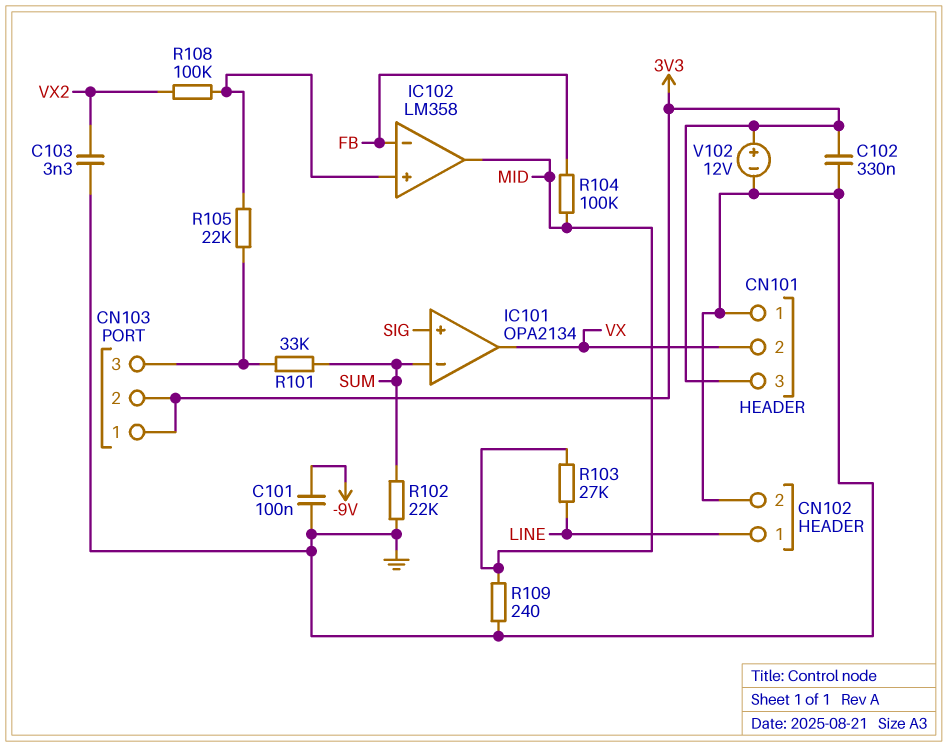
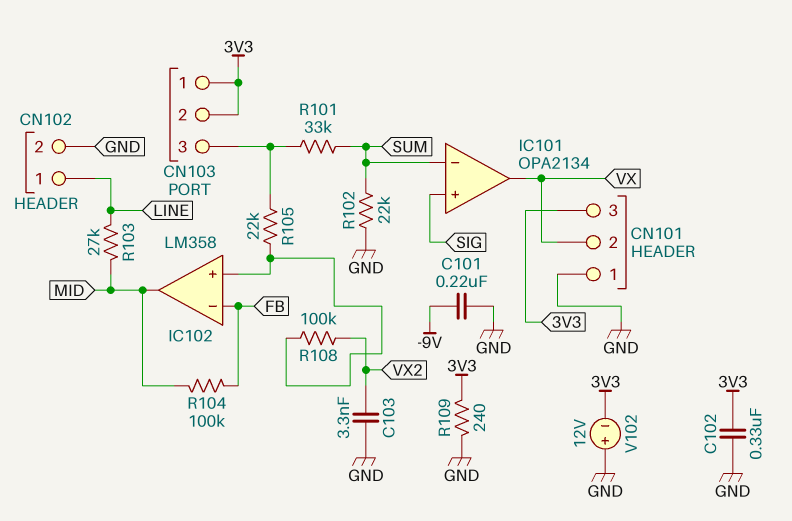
C101: 100nF (-9V, GND) -> 220nF (-9V, GND)
R109: 240 (GND, MID) -> 240 (3V3, GND)
V102: 12V (plus 3V3, minus GND) -> 12V (plus GND, minus 3V3)

